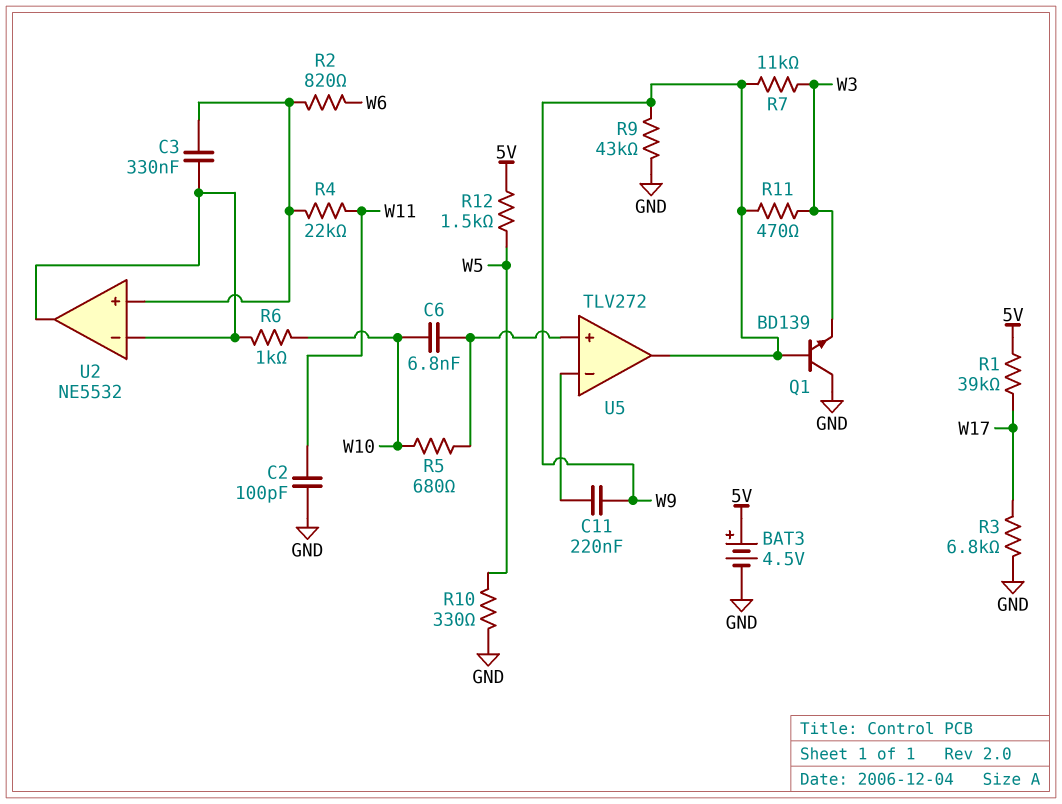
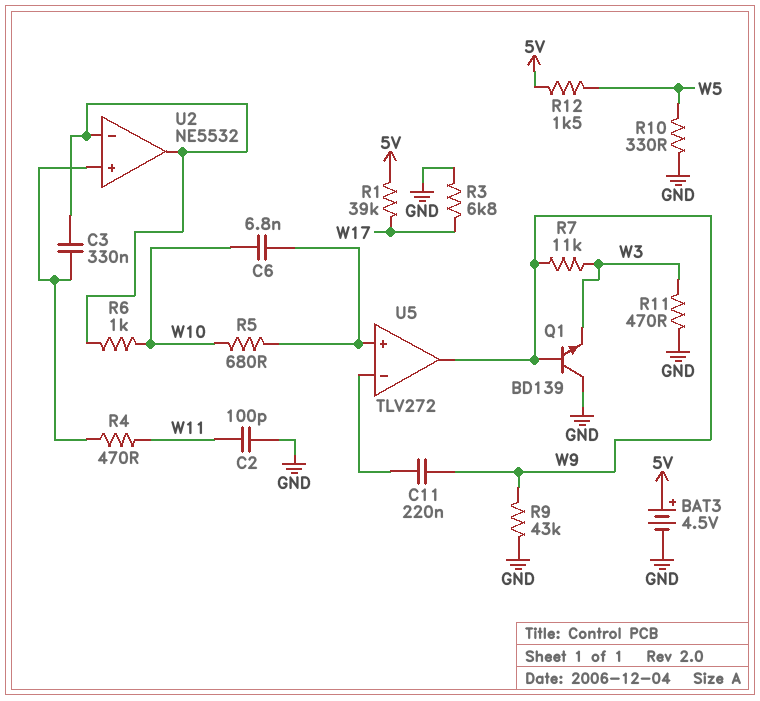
R2: 820 (U2/in+, W6) -> none
R4: 22k (U2/in+, W11) -> 470 (U2/in+, W11)
R11: 470 (W3, W9) -> 470 (GND, W3)

